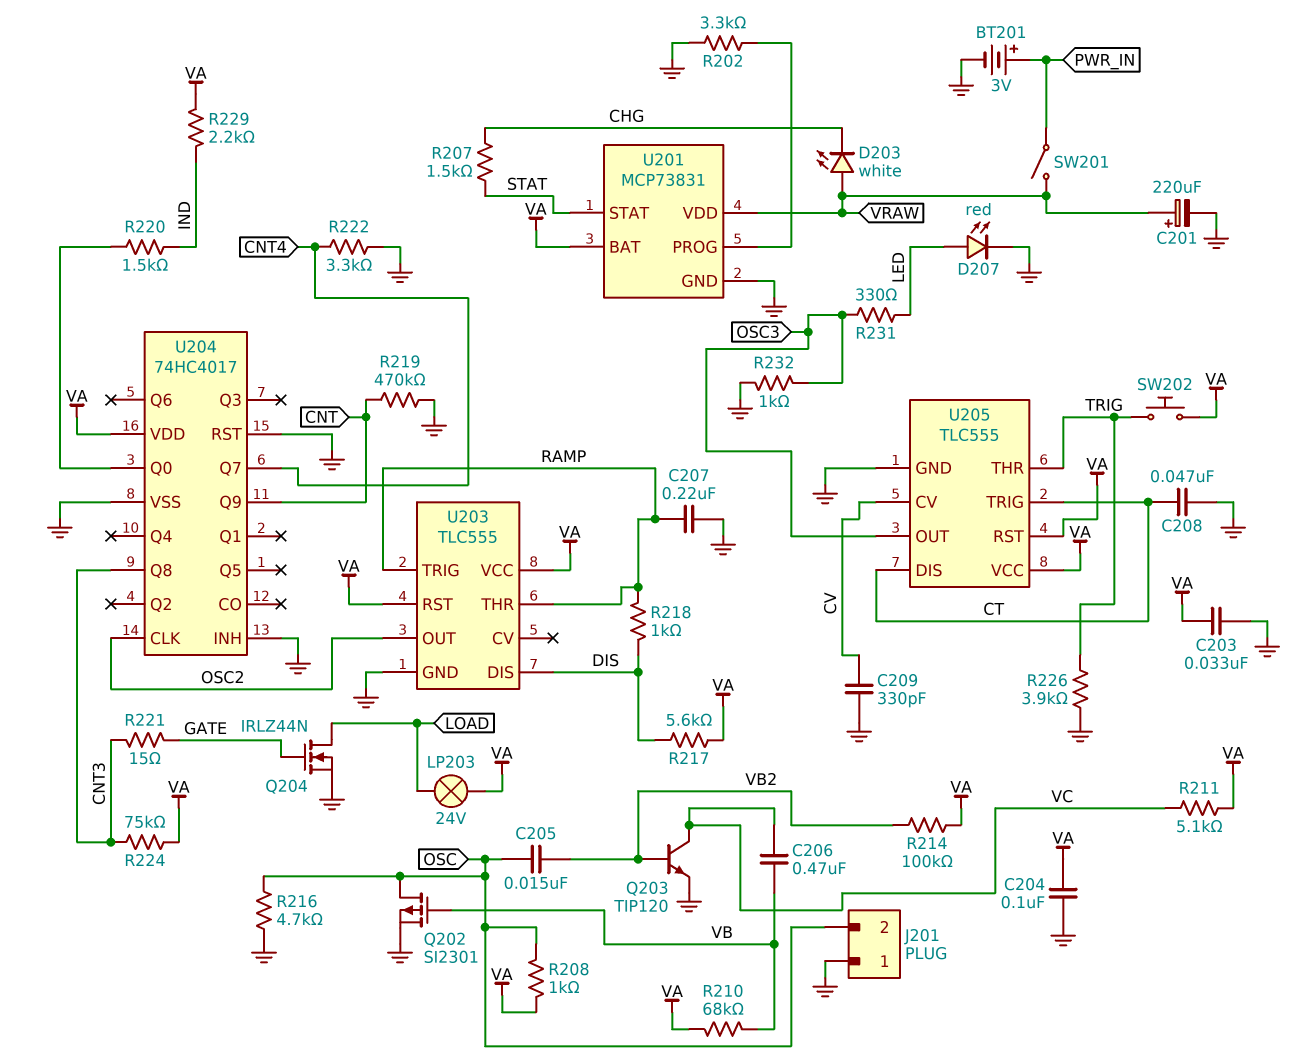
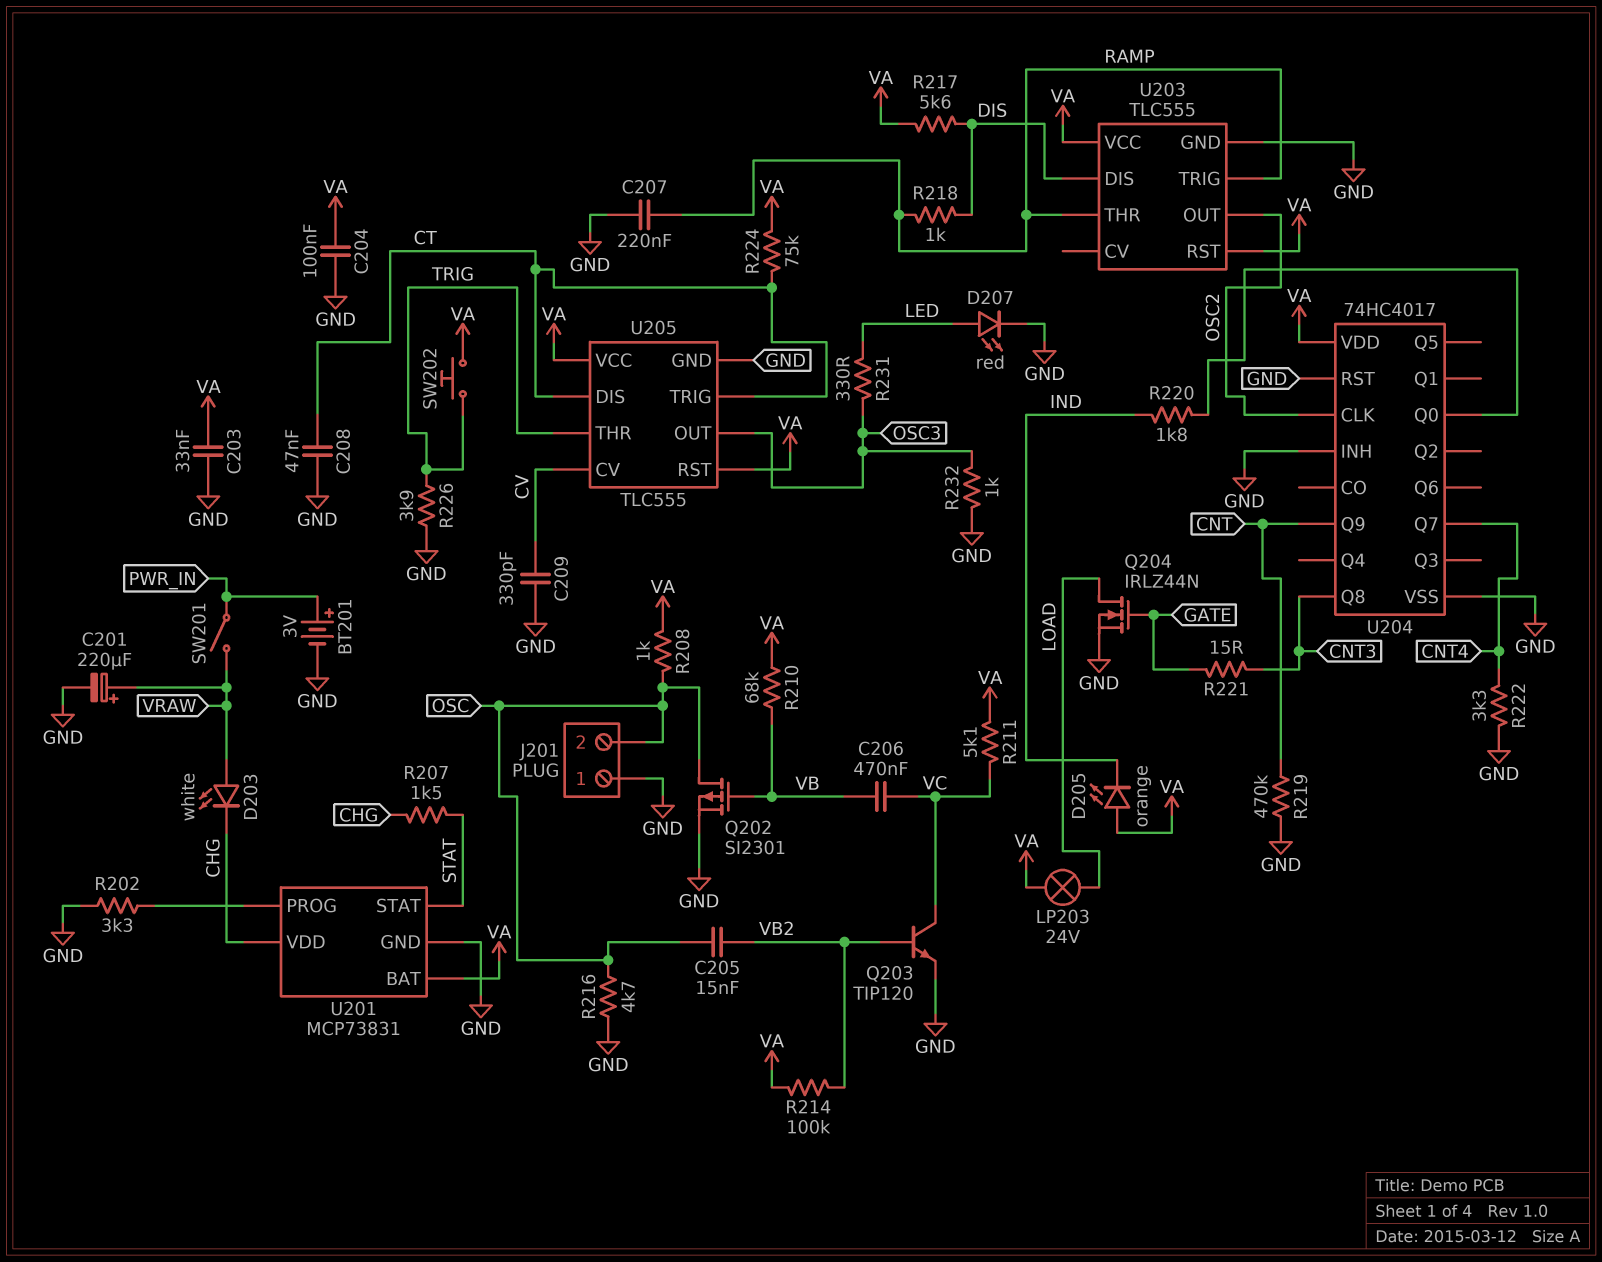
D205: none -> LED orange (A VA, K IND)
R220: 1.5k (IND, U204/Q0) -> 1.8k (IND, U204/Q0)
R224: 75k (CNT3, VA) -> 75k (CT, VA)
R229: 2.2k (IND, VA) -> none
U201 pin VDD: VRAW -> CHG

